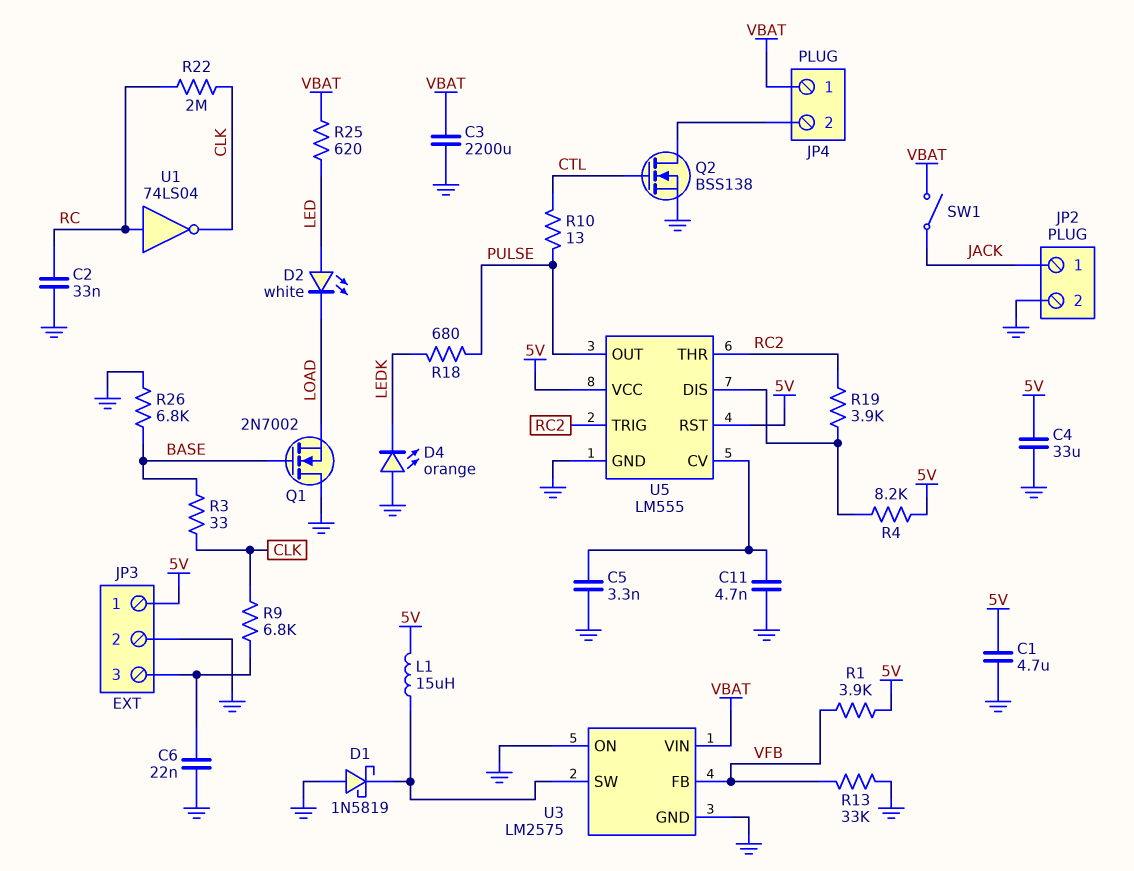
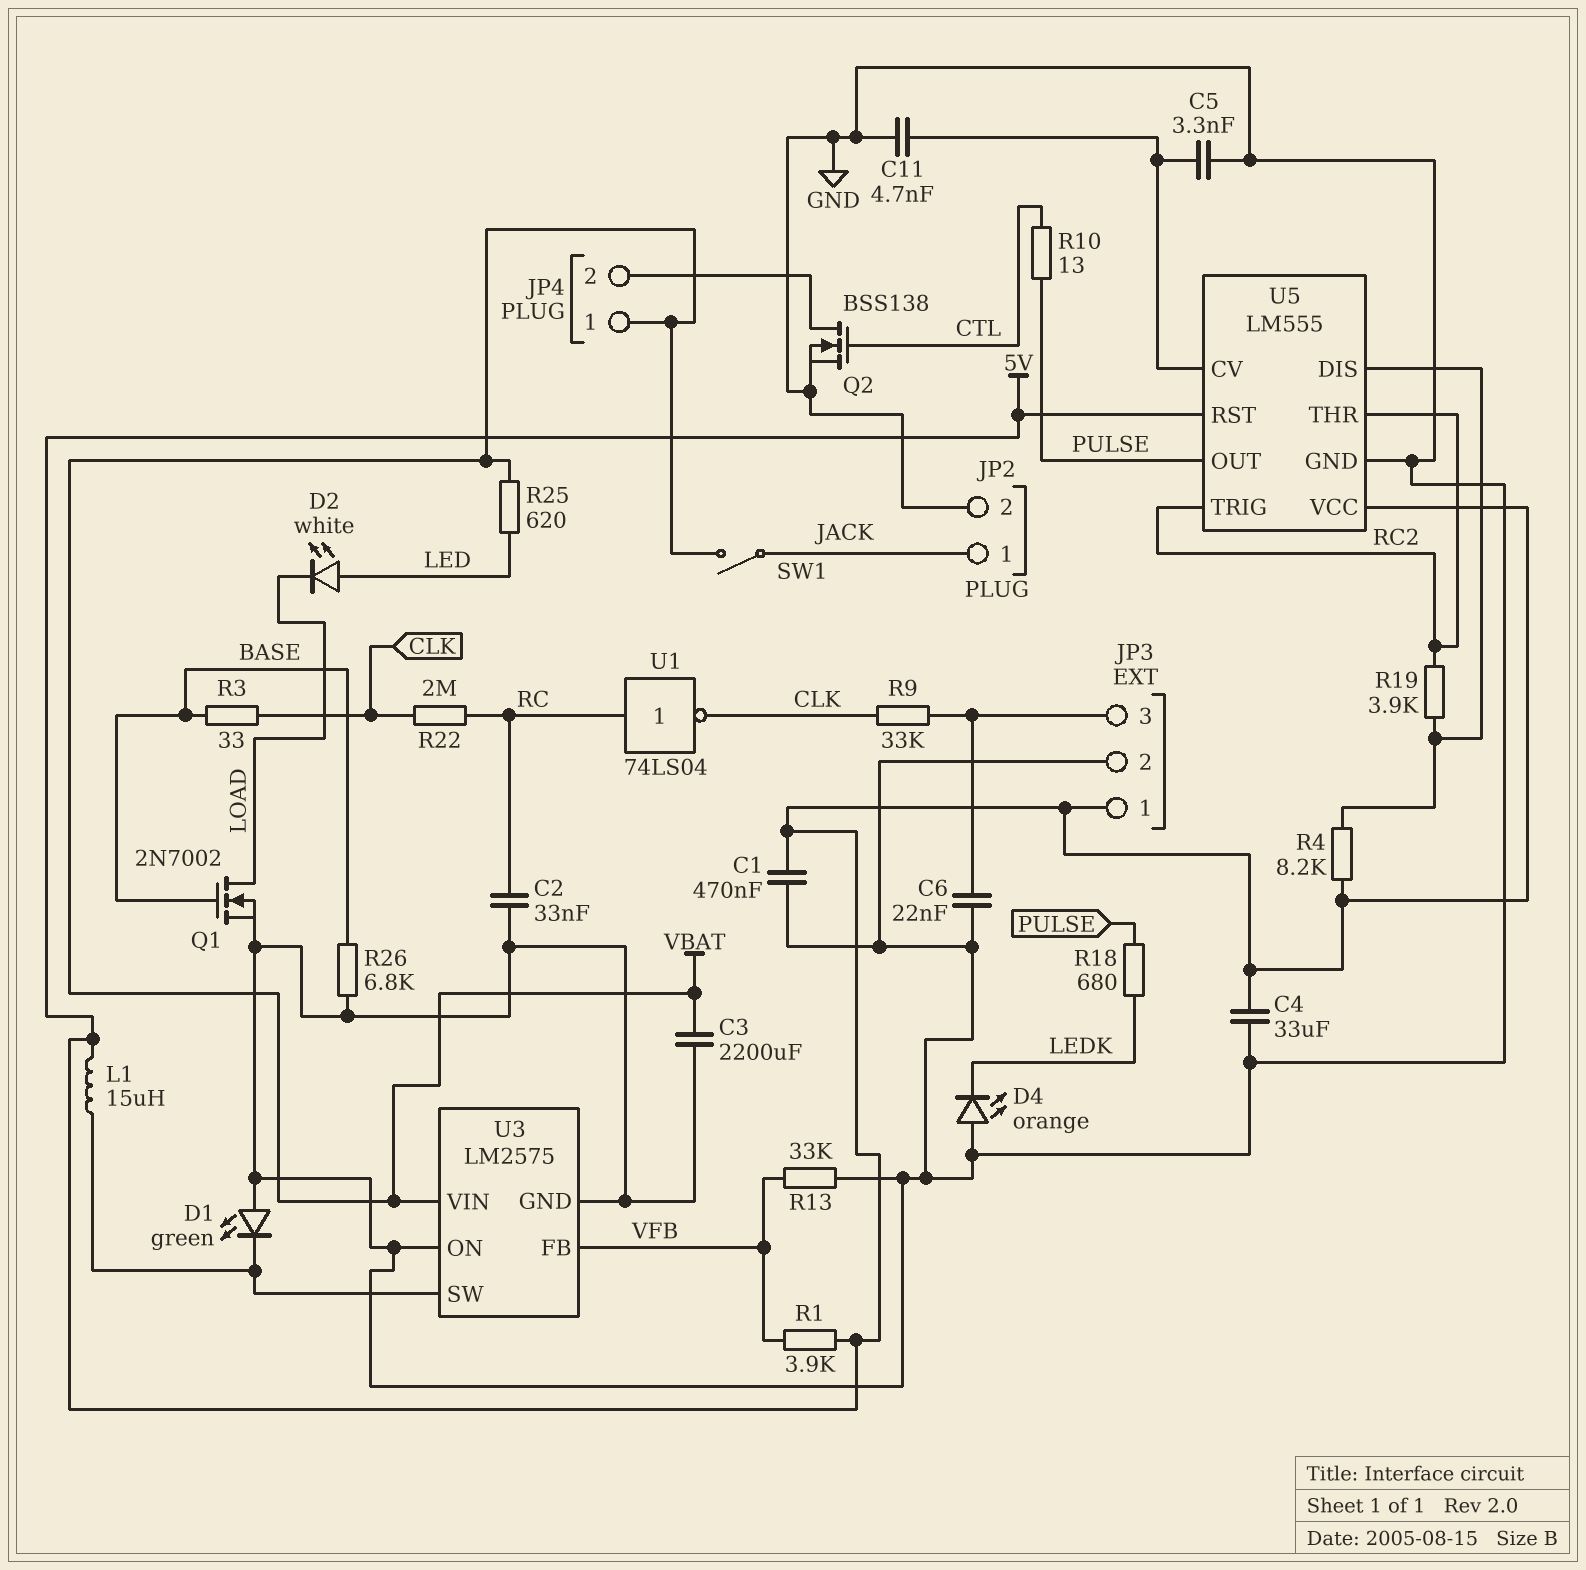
C1: 4.7uF (5V, GND) -> 470nF (5V, GND)
D1: schottky 1N5819 (A GND, K U3/SW) -> LED green (A GND, K U3/SW)
Q1: NMOS 2N7002 (G BASE, D GND, S LOAD) -> NMOS 2N7002 (G BASE, D LOAD, S GND)
R9: 6.8k (CLK, JP3/3) -> 33k (CLK, JP3/3)

